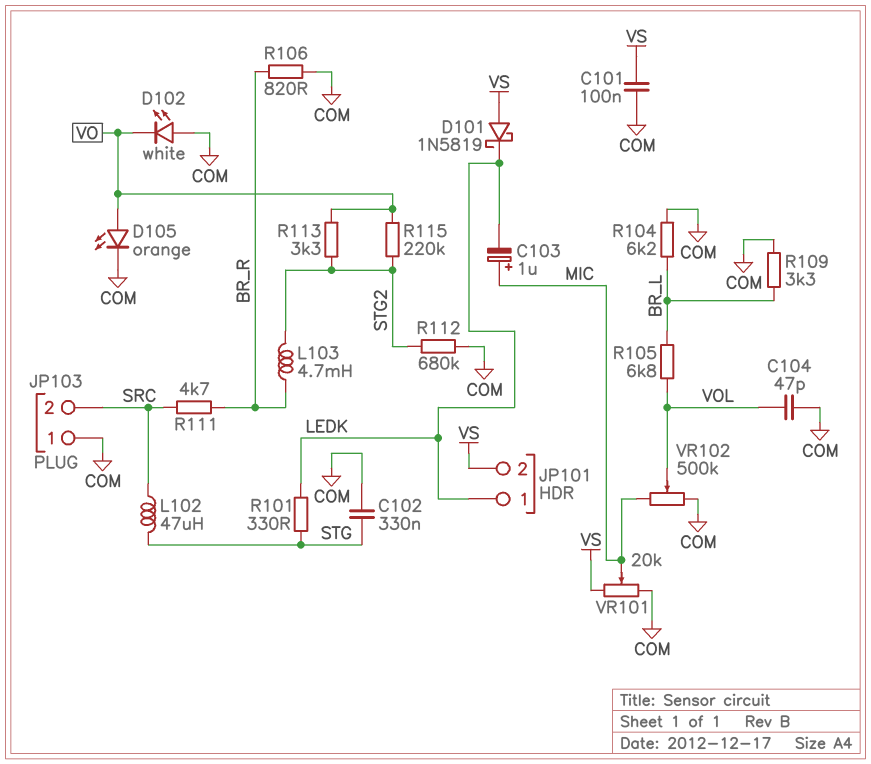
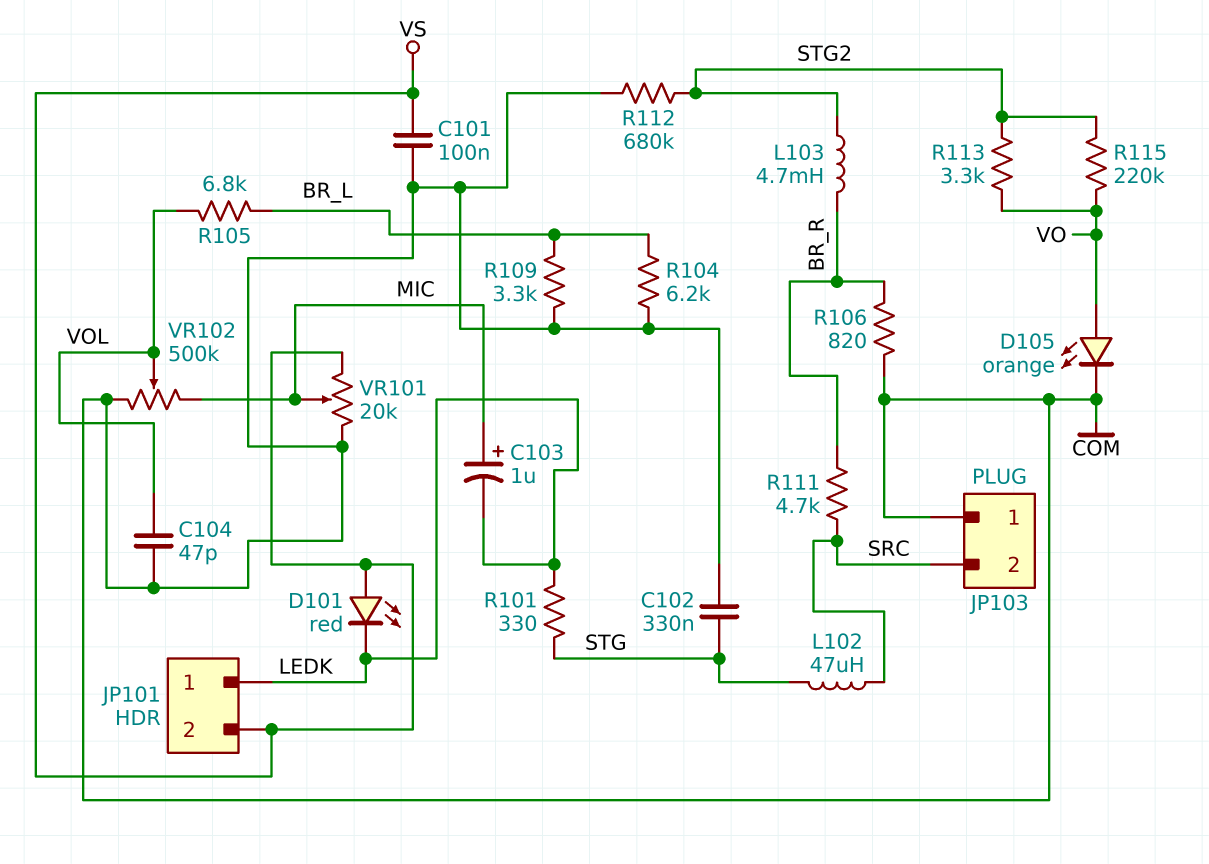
D101: schottky 1N5819 (A VS, K LEDK) -> LED red (A VS, K LEDK)
D102: LED white (A COM, K VO) -> none

